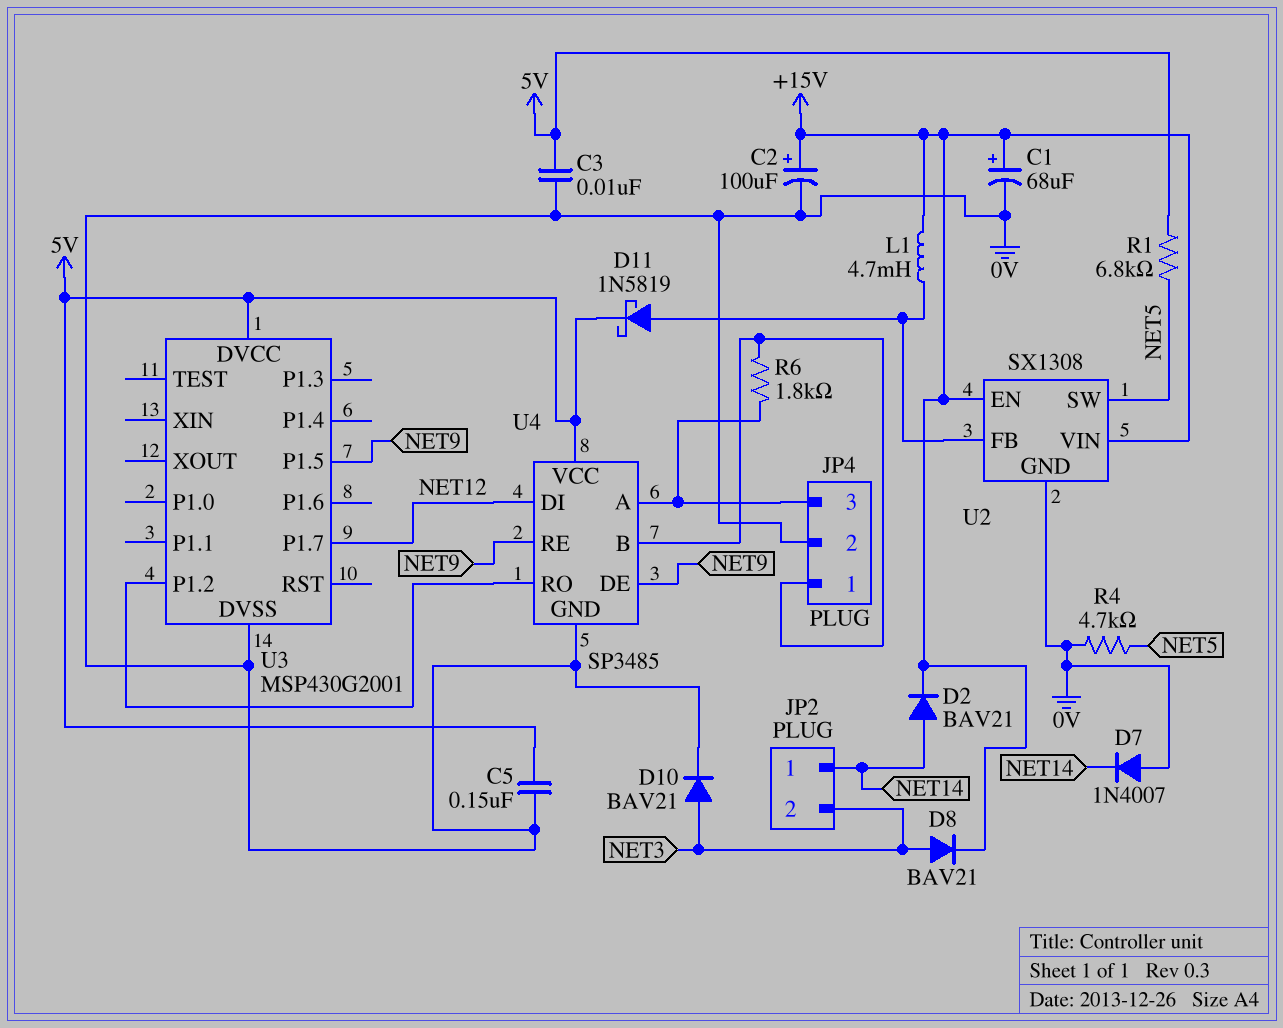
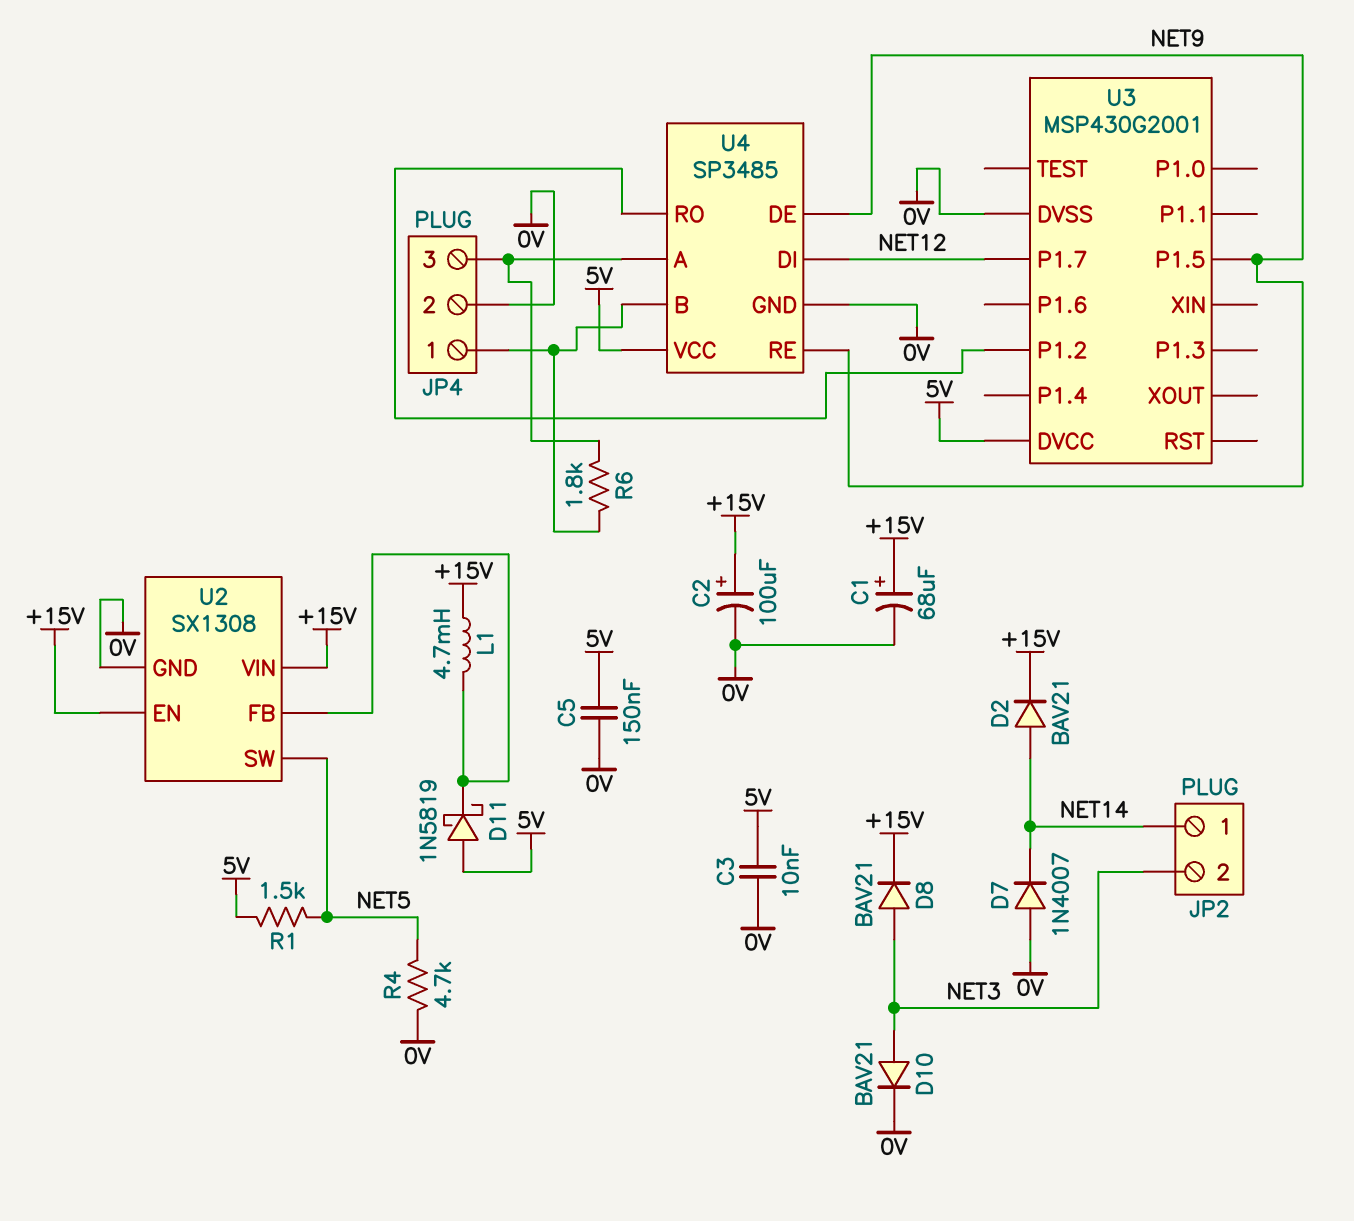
D11: schottky 1N5819 (A U2/FB, K 5V) -> schottky 1N5819 (A 5V, K U2/FB)
R1: 6.8k (5V, NET5) -> 1.5k (5V, NET5)

